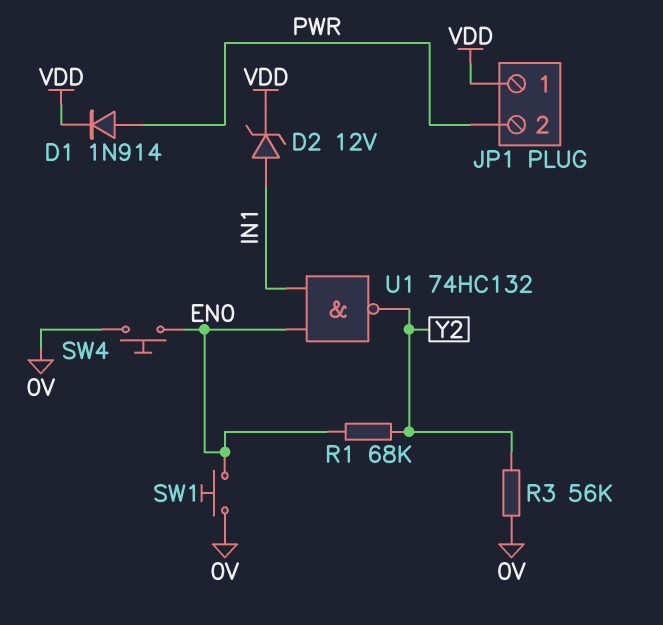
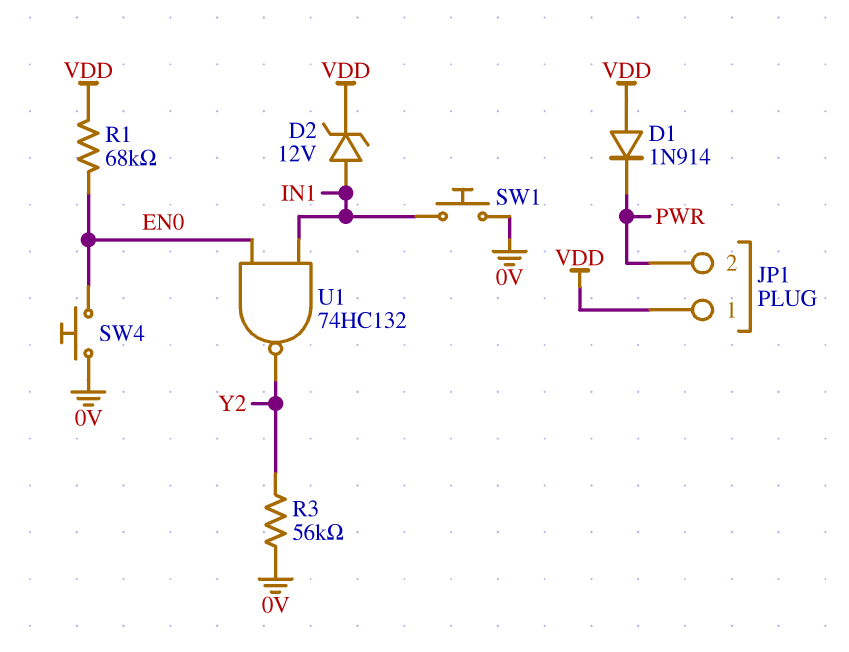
D1: diode 1N914 (A PWR, K VDD) -> diode 1N914 (A VDD, K PWR)
R1: 68k (EN0, Y2) -> 68k (EN0, VDD)
SW1: button (0V, EN0) -> button (0V, IN1)

